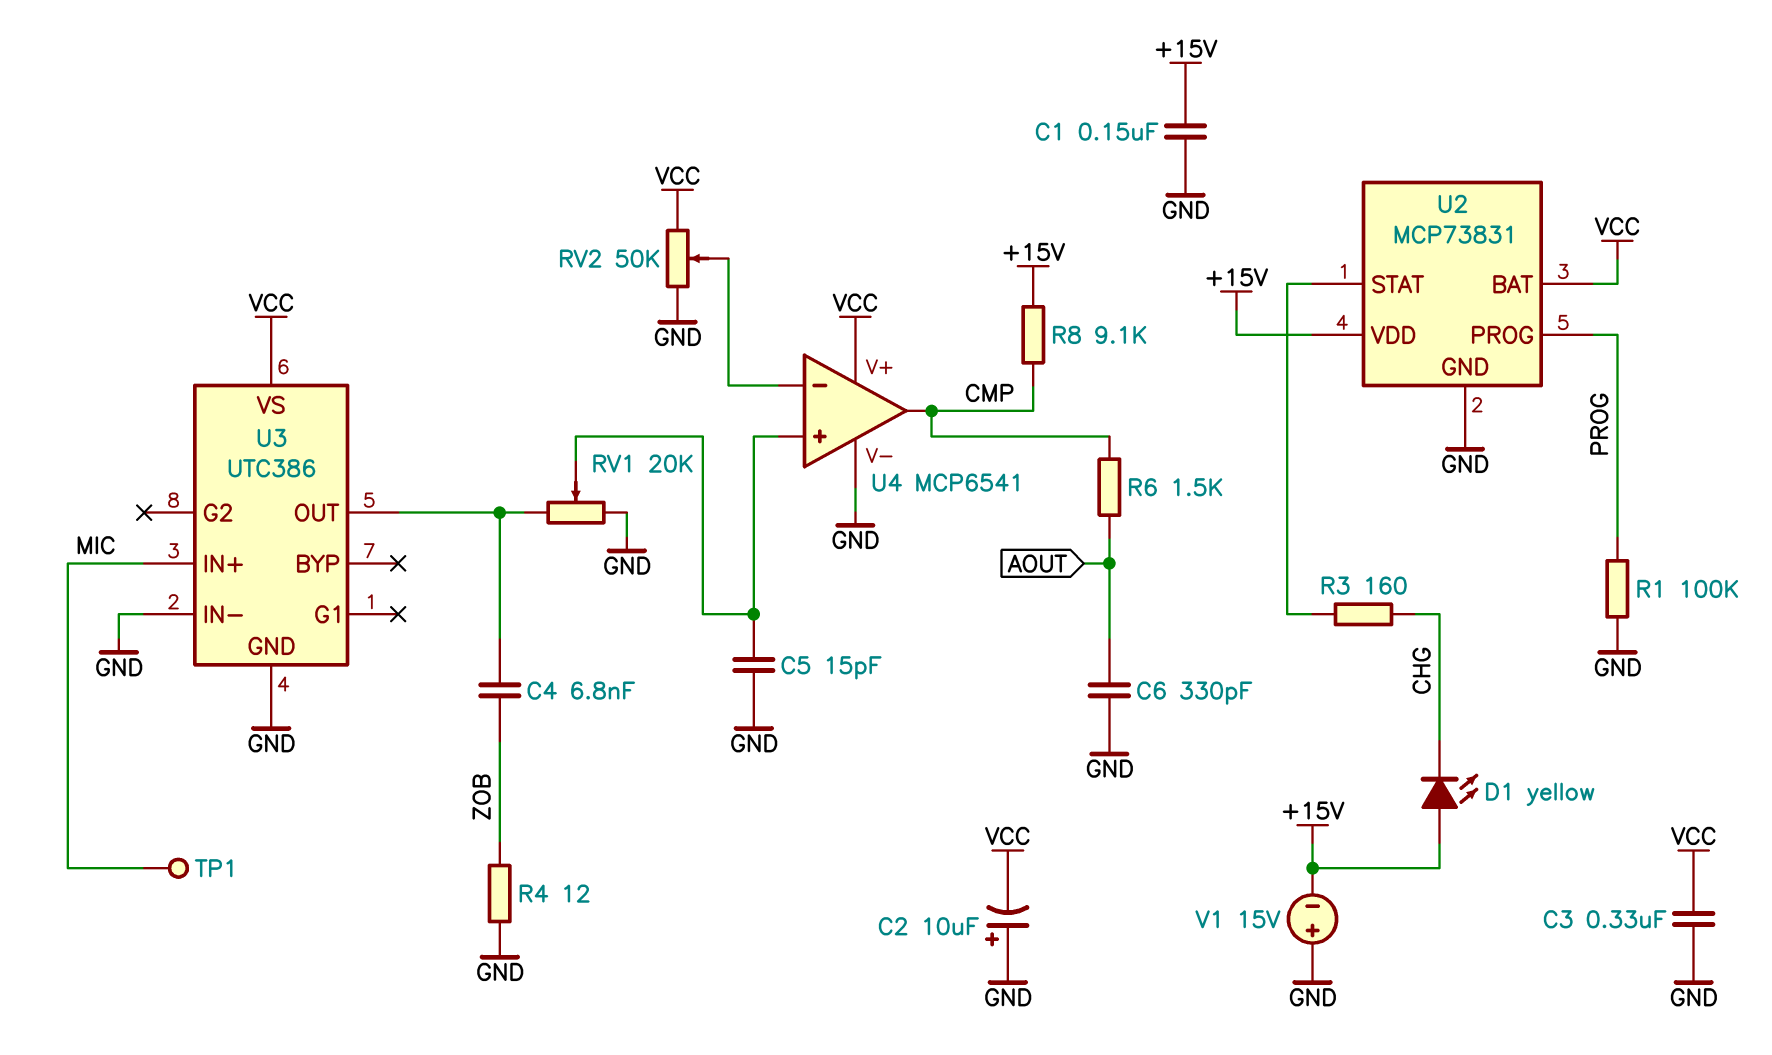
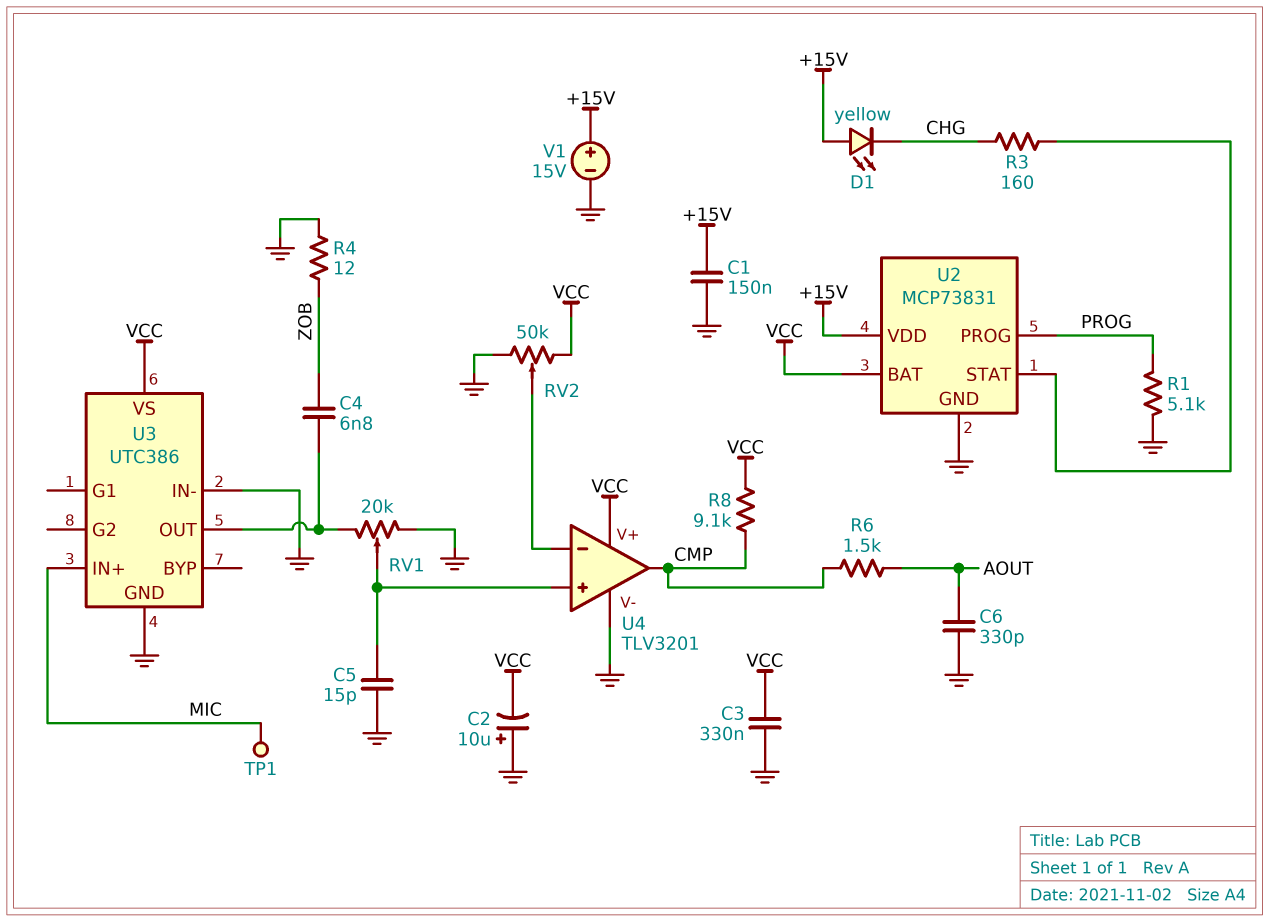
R1: 100k (GND, PROG) -> 5.1k (GND, PROG)
R8: 9.1k (+15V, CMP) -> 9.1k (CMP, VCC)
U4: MCP6541 -> TLV3201
V1: 15V (plus GND, minus +15V) -> 15V (plus +15V, minus GND)

